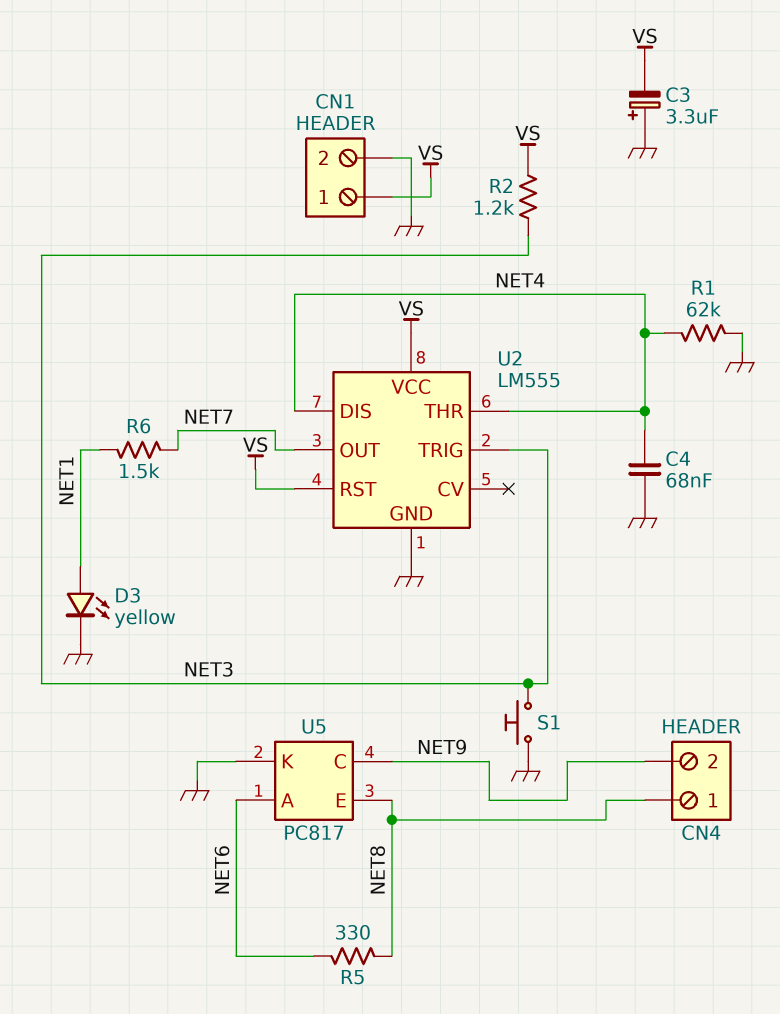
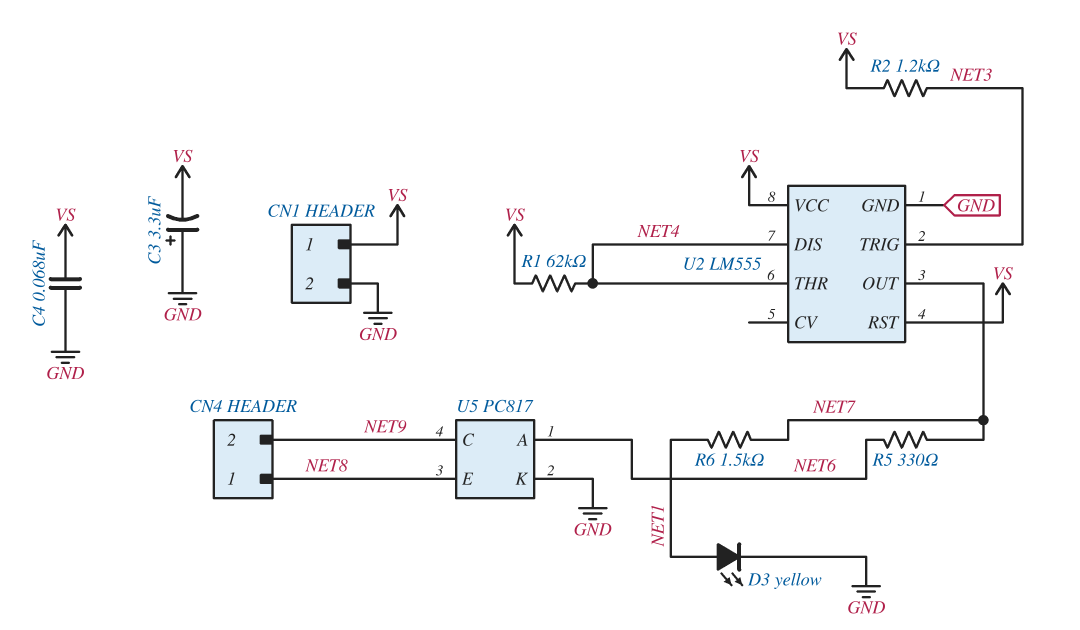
C4: 68nF (GND, NET4) -> 68nF (GND, VS)
R1: 62k (GND, NET4) -> 62k (NET4, VS)
R5: 330 (NET6, NET8) -> 330 (NET6, NET7)
S1: button (GND, NET3) -> none

